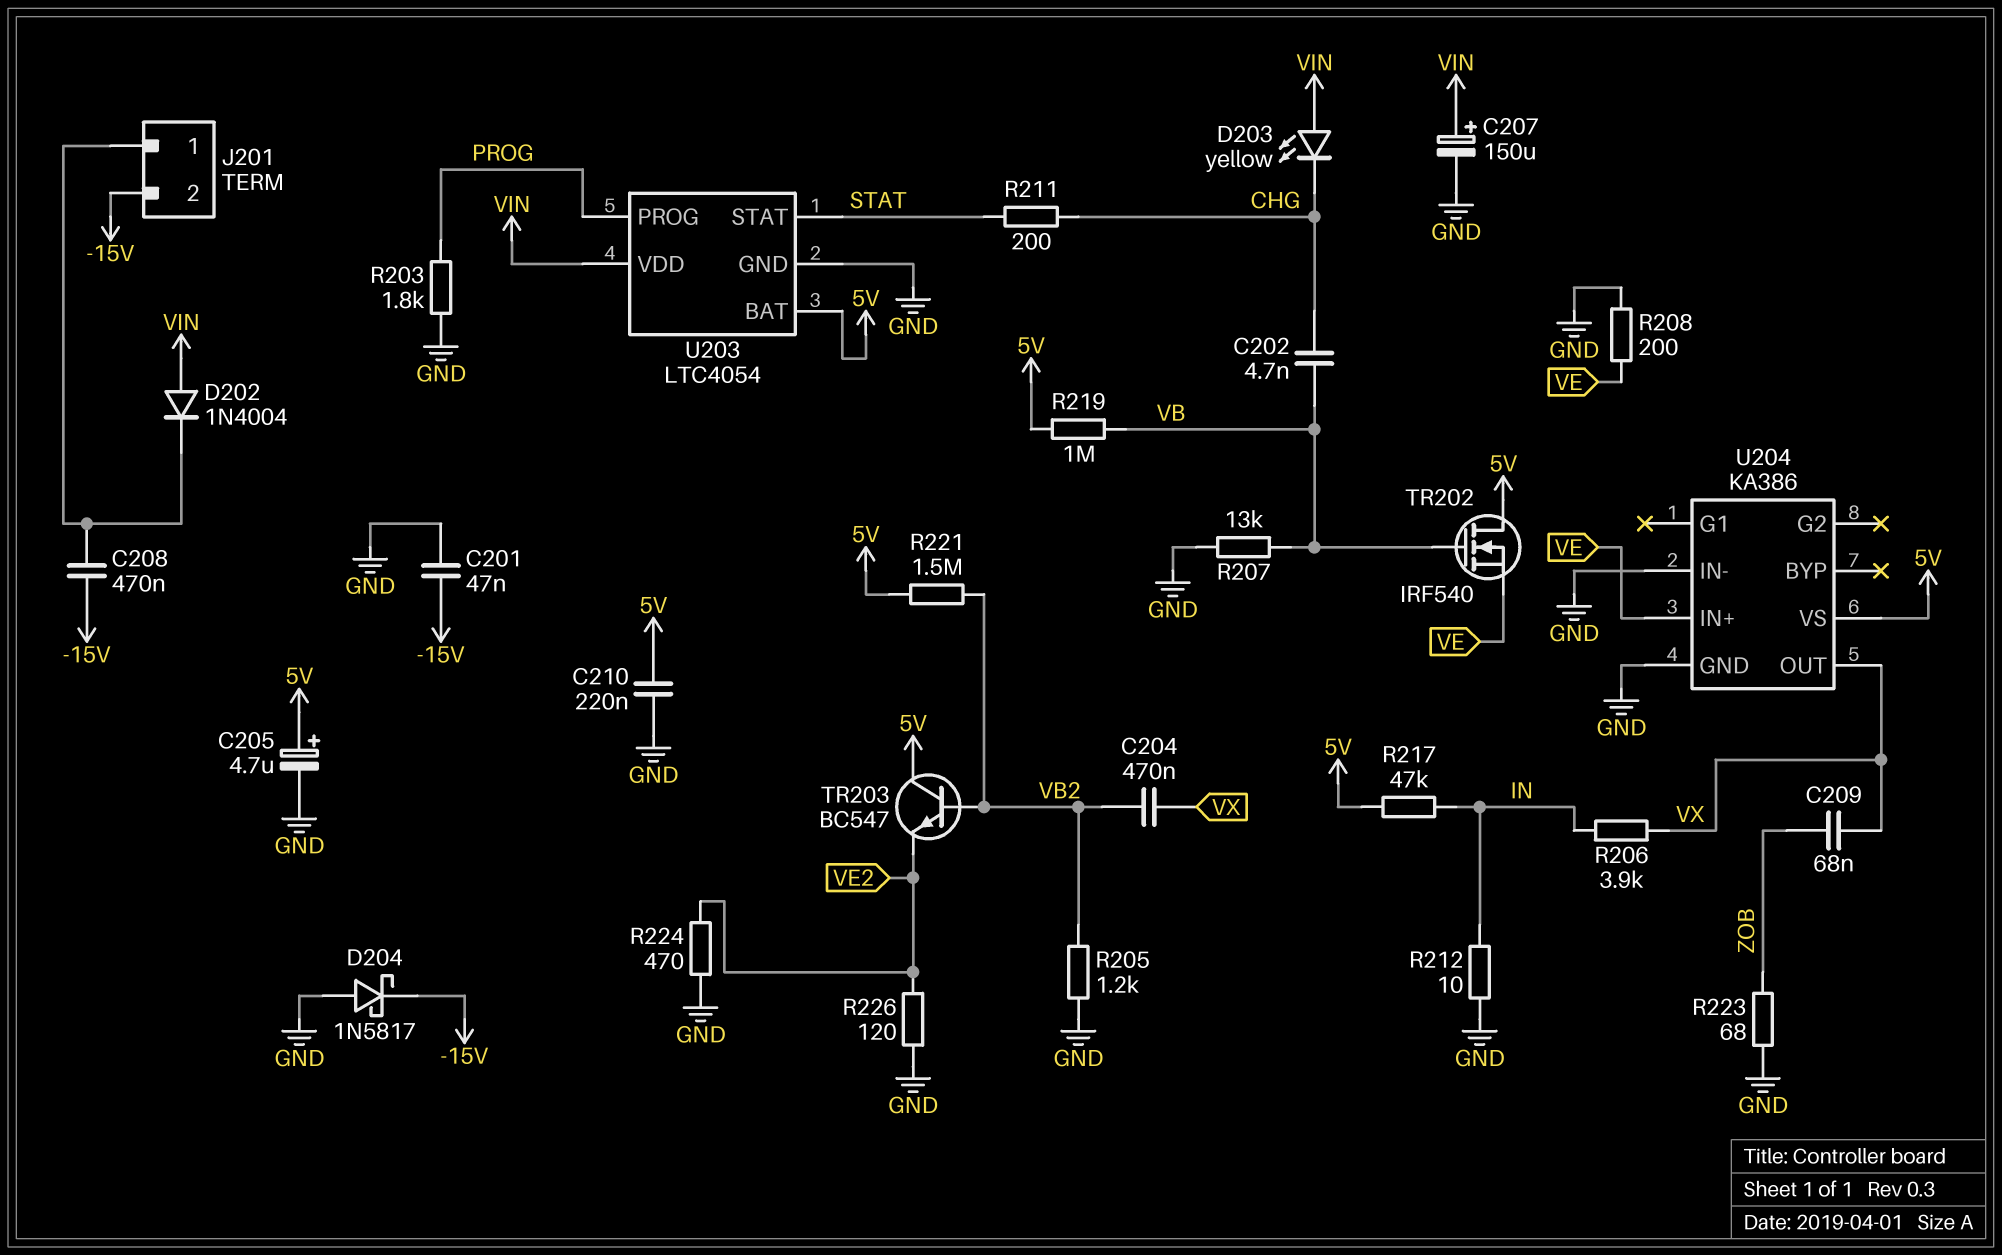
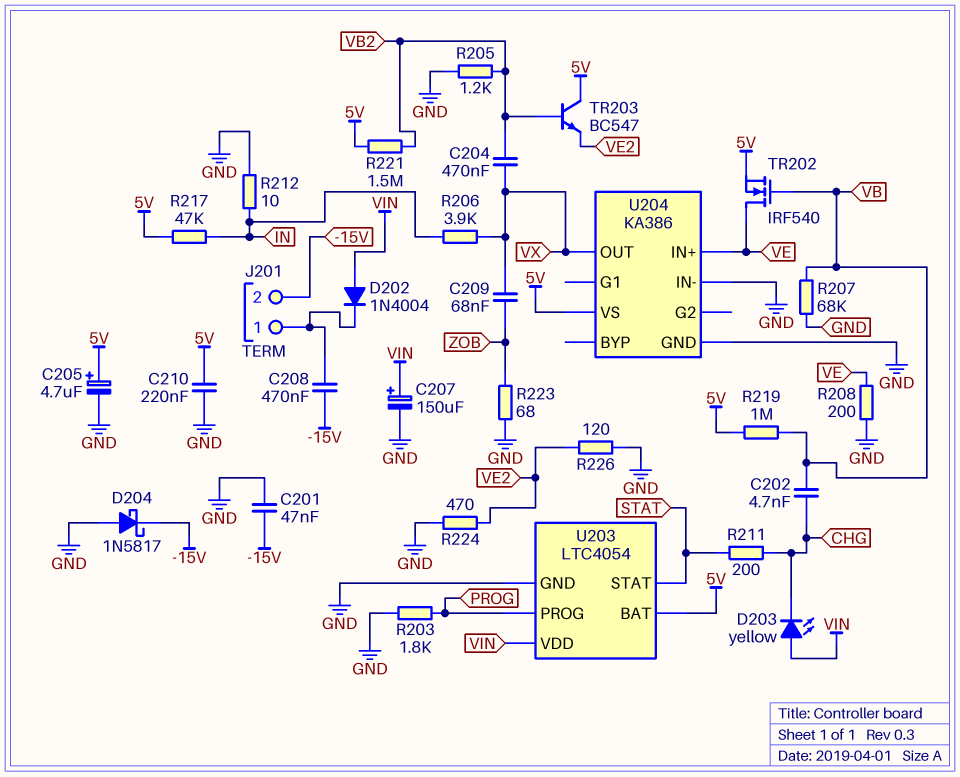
R207: 13k (GND, VB) -> 68k (GND, VB)
TR202: NMOS IRF540 (G VB, D 5V, S VE) -> NMOS IRF540 (G VB, D VE, S 5V)

